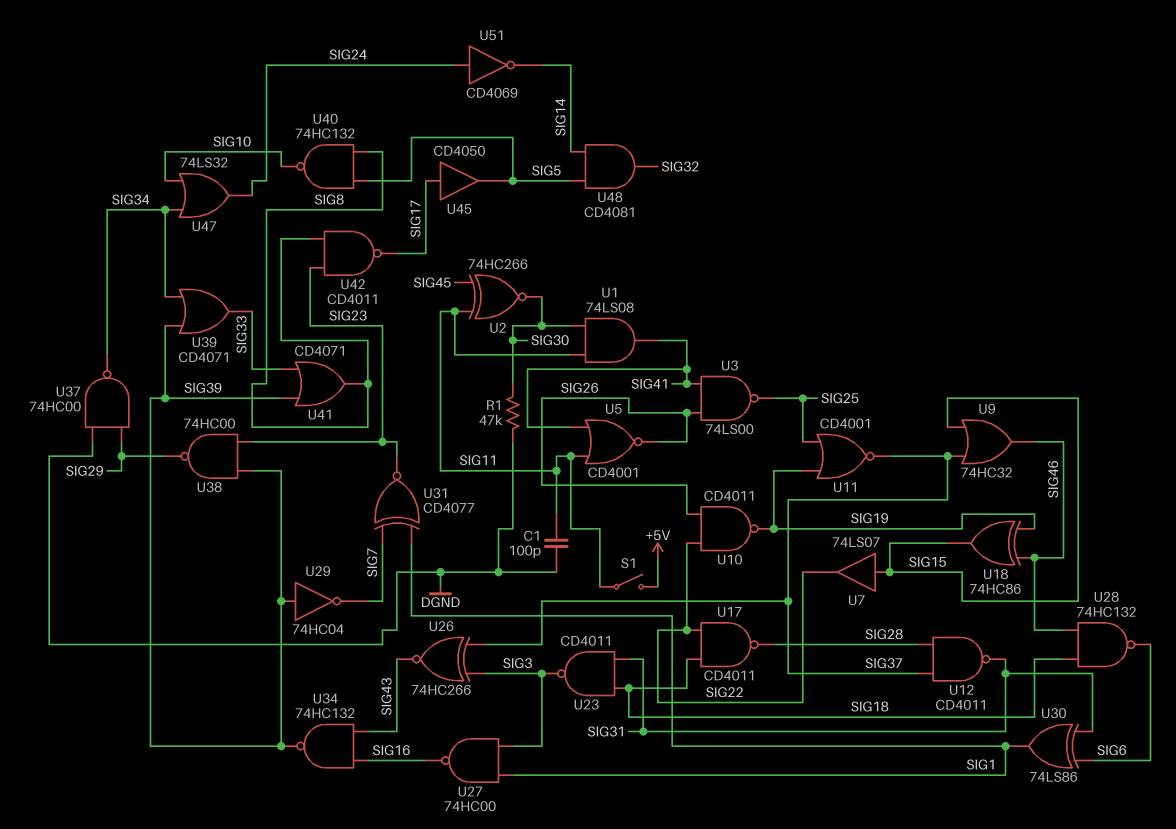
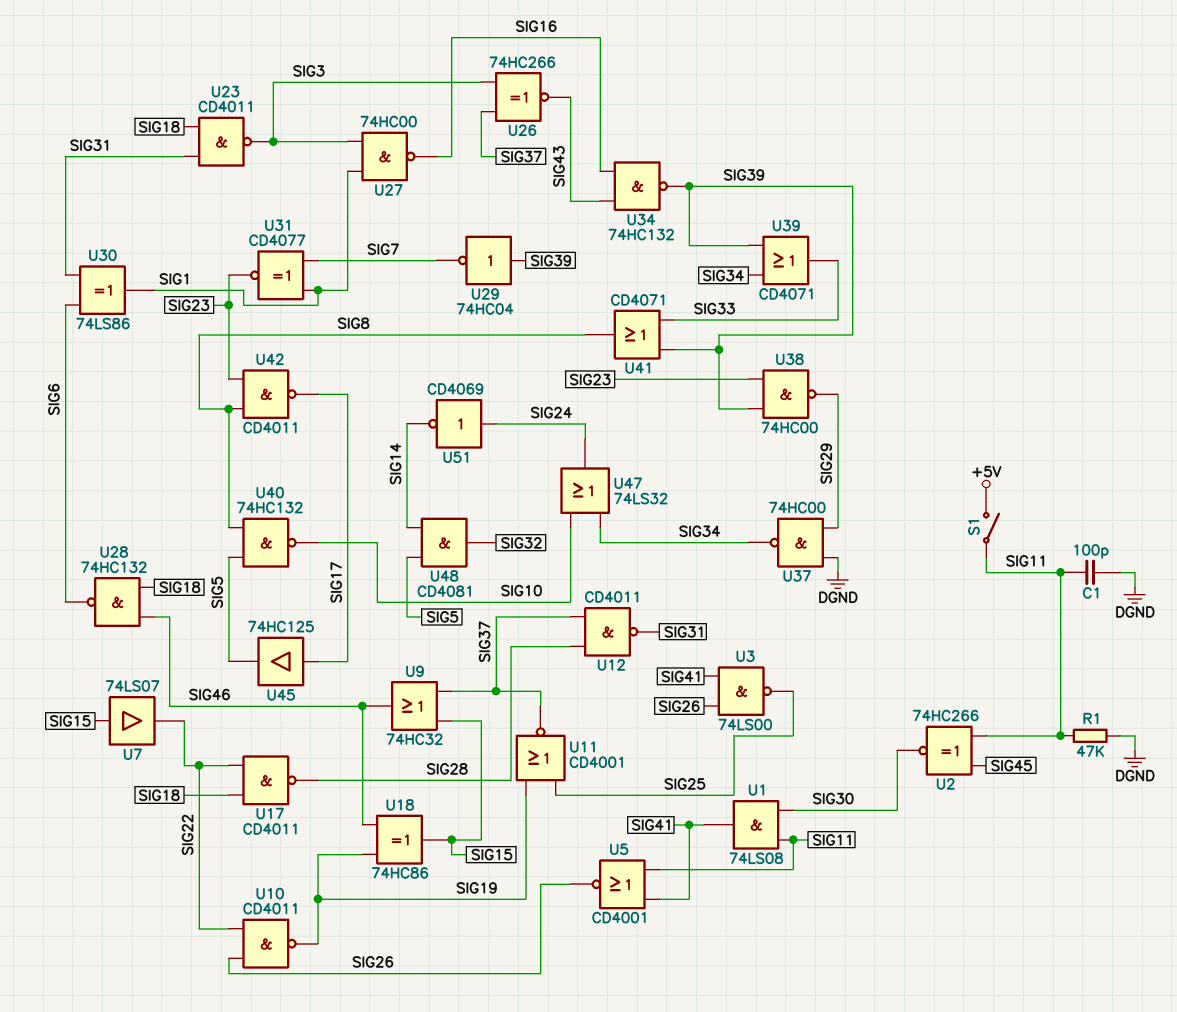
R1: 47k (DGND, SIG30) -> 47k (DGND, SIG11)
U45: buffer CD4050 (in SIG17, out SIG5) -> buffer 74HC125 (in SIG17, out SIG5)

